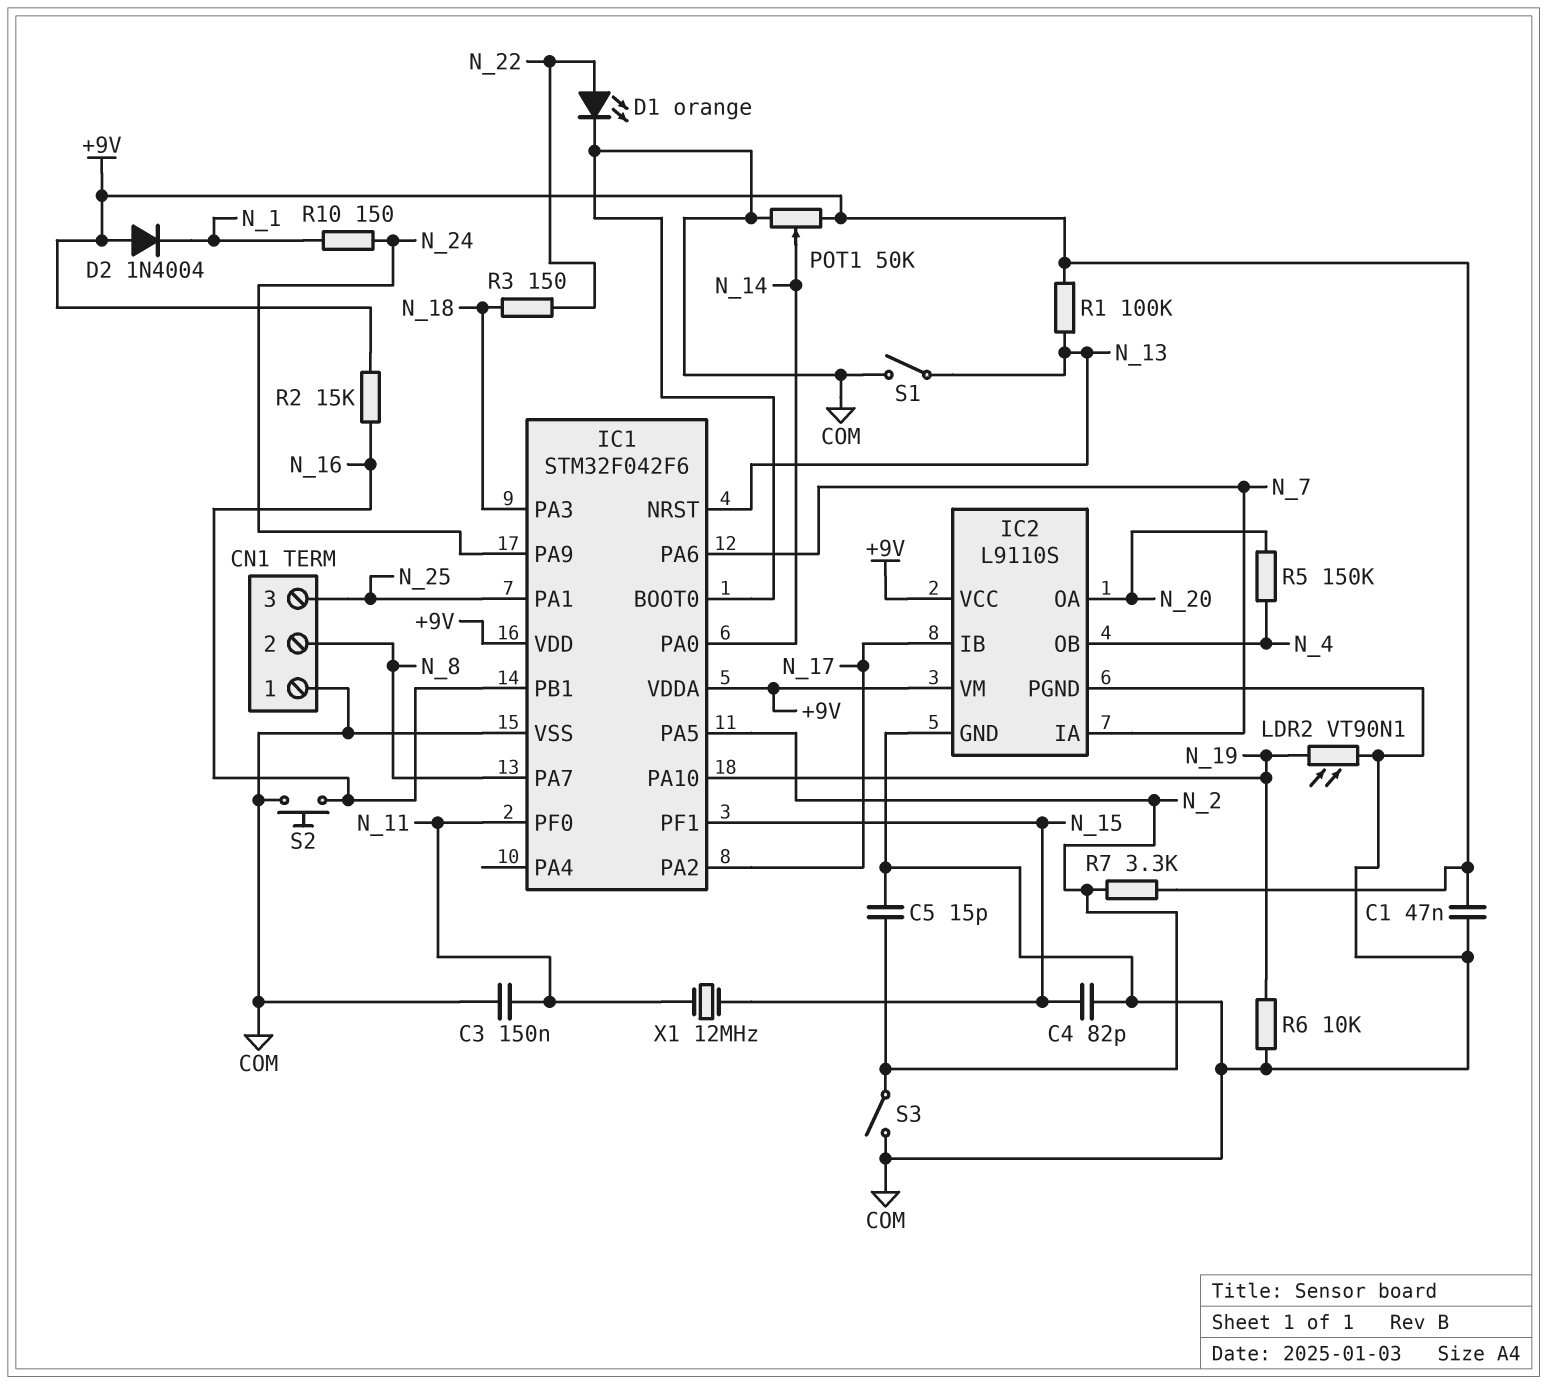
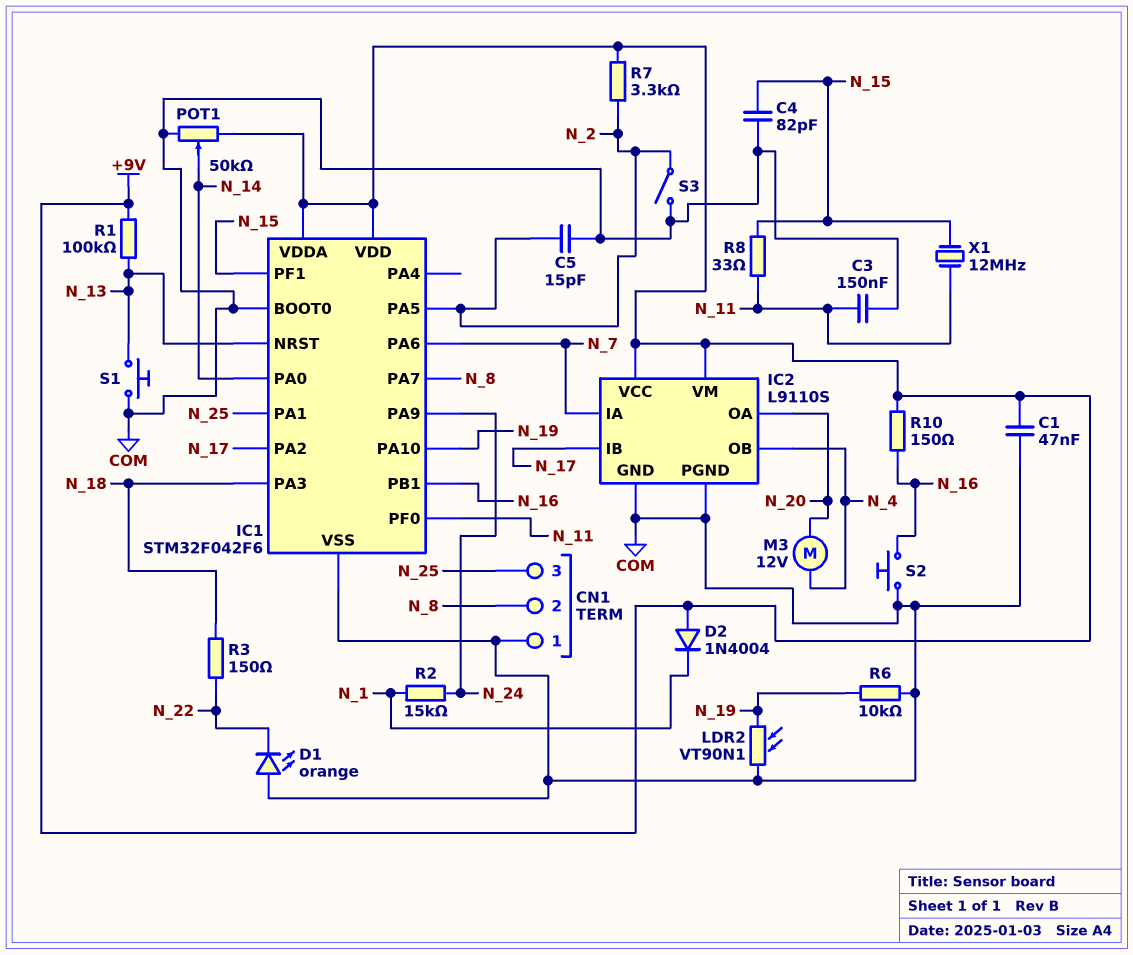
D1: LED orange (A N_22, K COM) -> LED orange (A COM, K N_22)
M3: none -> motor 12V (N_4, N_20)
R2: 15k (+9V, N_16) -> 15k (N_1, N_24)
R5: 150k (N_4, N_20) -> none
R8: none -> 33 (N_11, N_15)
R10: 150 (N_1, N_24) -> 150 (+9V, N_16)
S1: switch (COM, N_13) -> button (COM, N_13)

